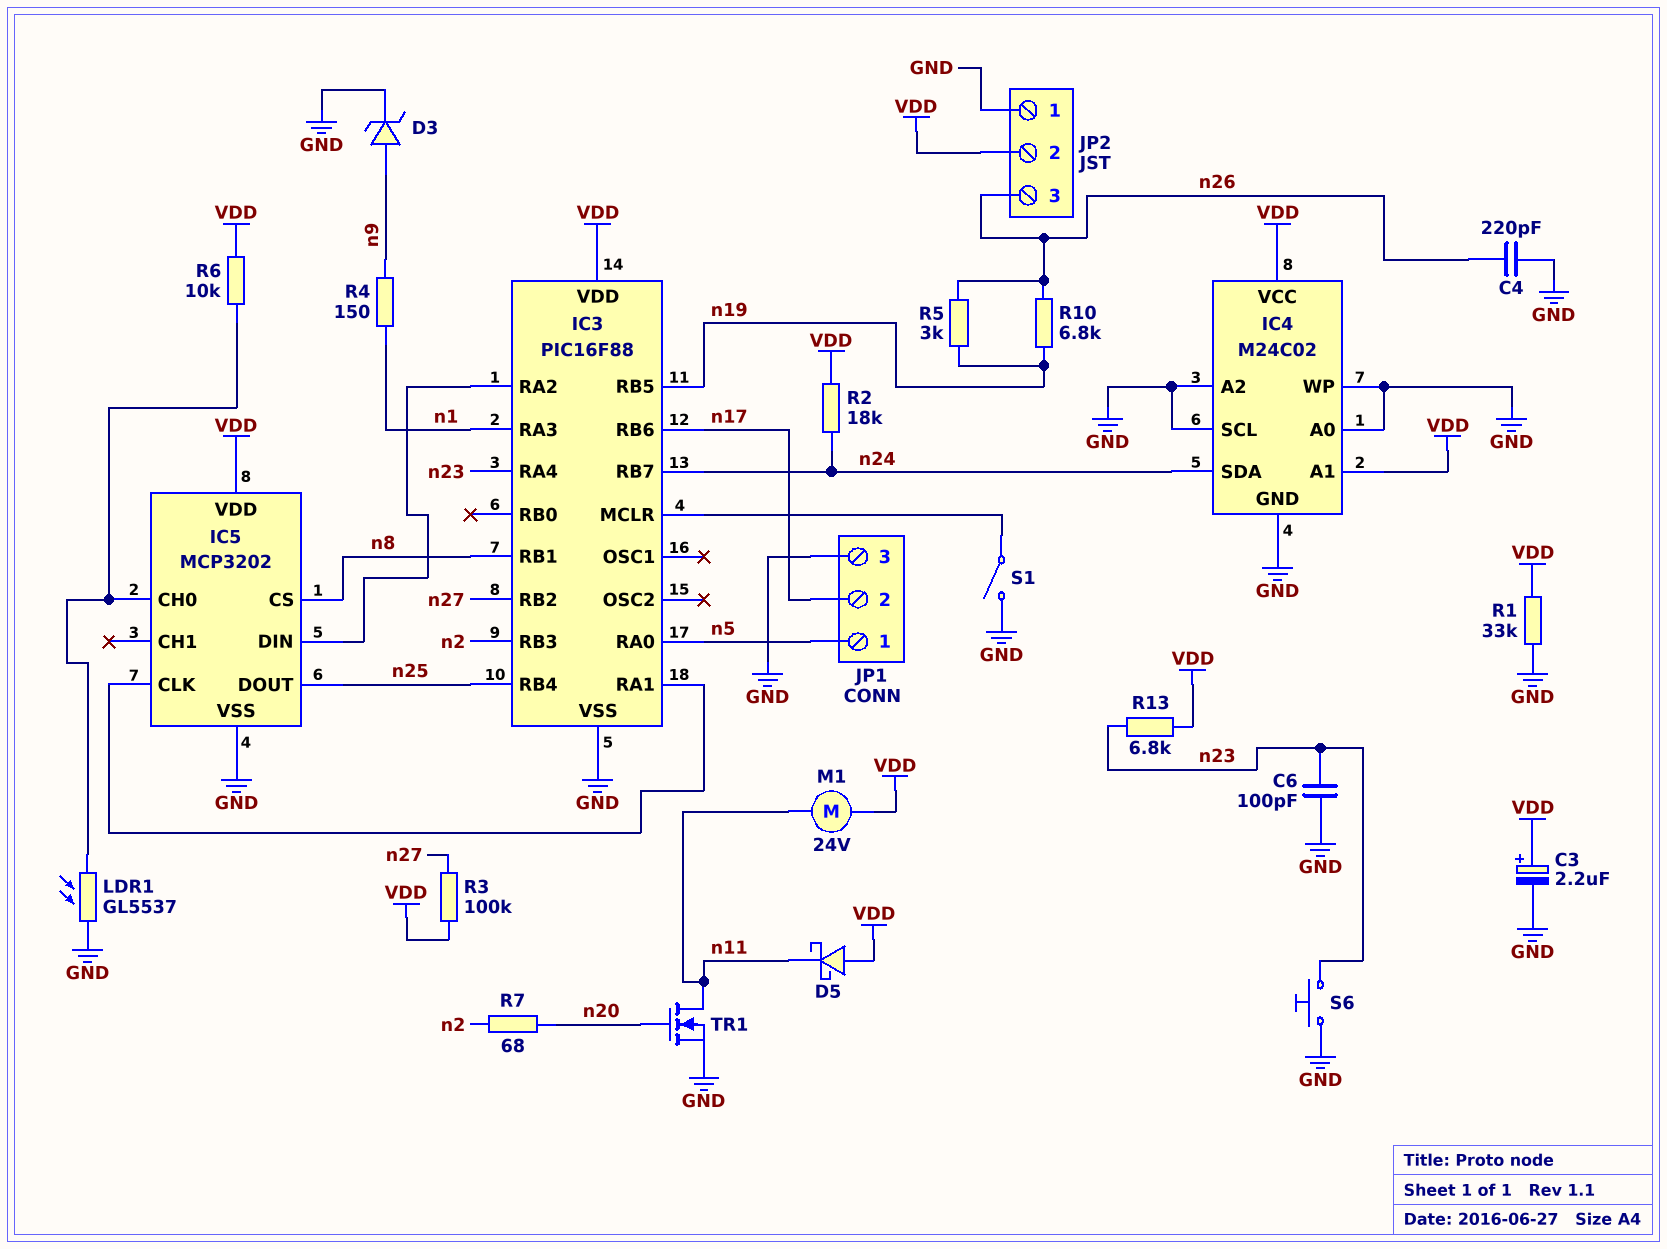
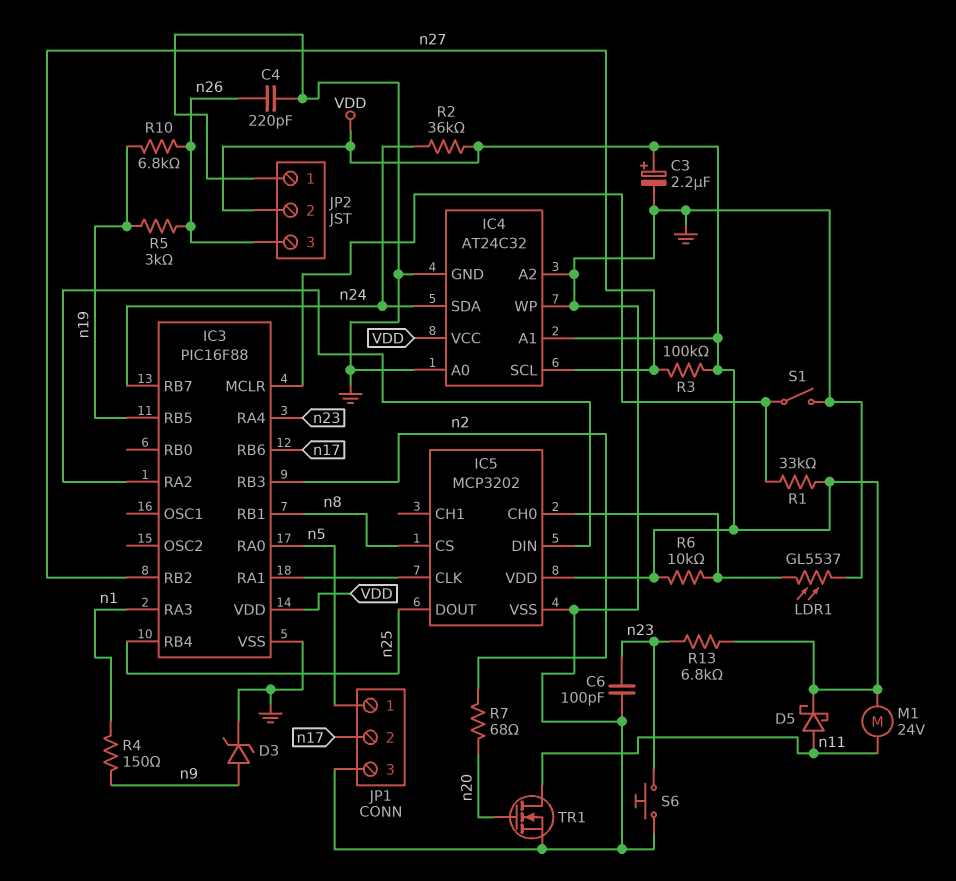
D5: schottky (A VDD, K n11) -> schottky (A n11, K VDD)
IC4: M24C02 -> AT24C32
IC4 pin SCL: GND -> n27
R1: 33k (GND, VDD) -> 33k (IC3/MCLR, VDD)
R2: 18k (VDD, n24) -> 36k (VDD, n24)

